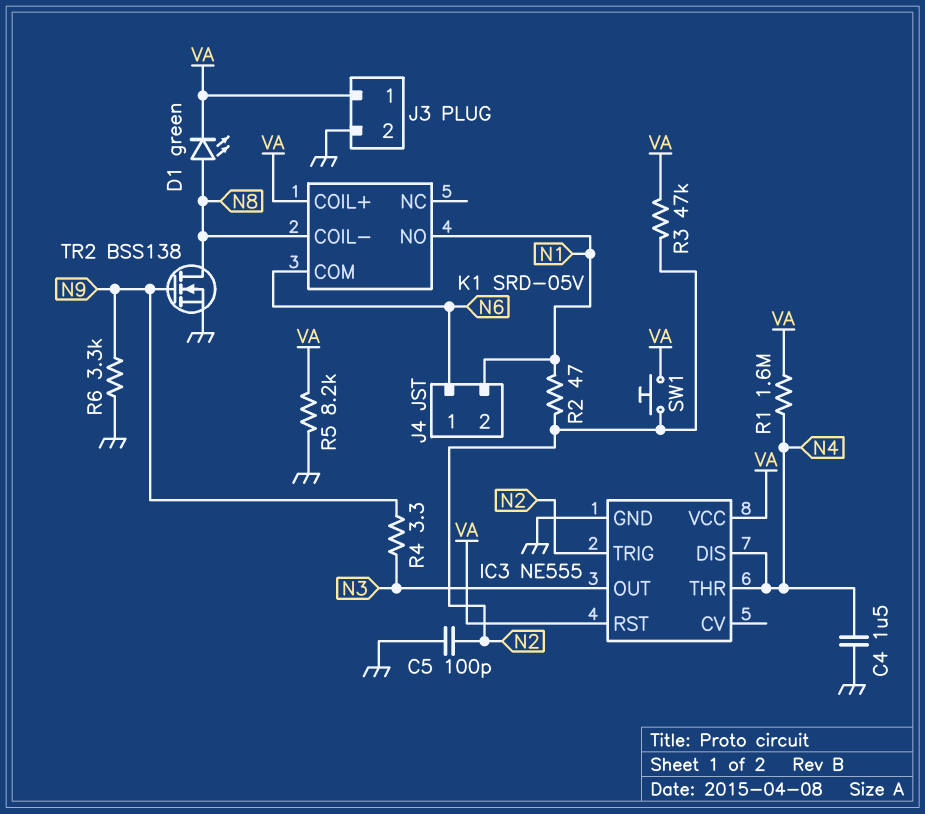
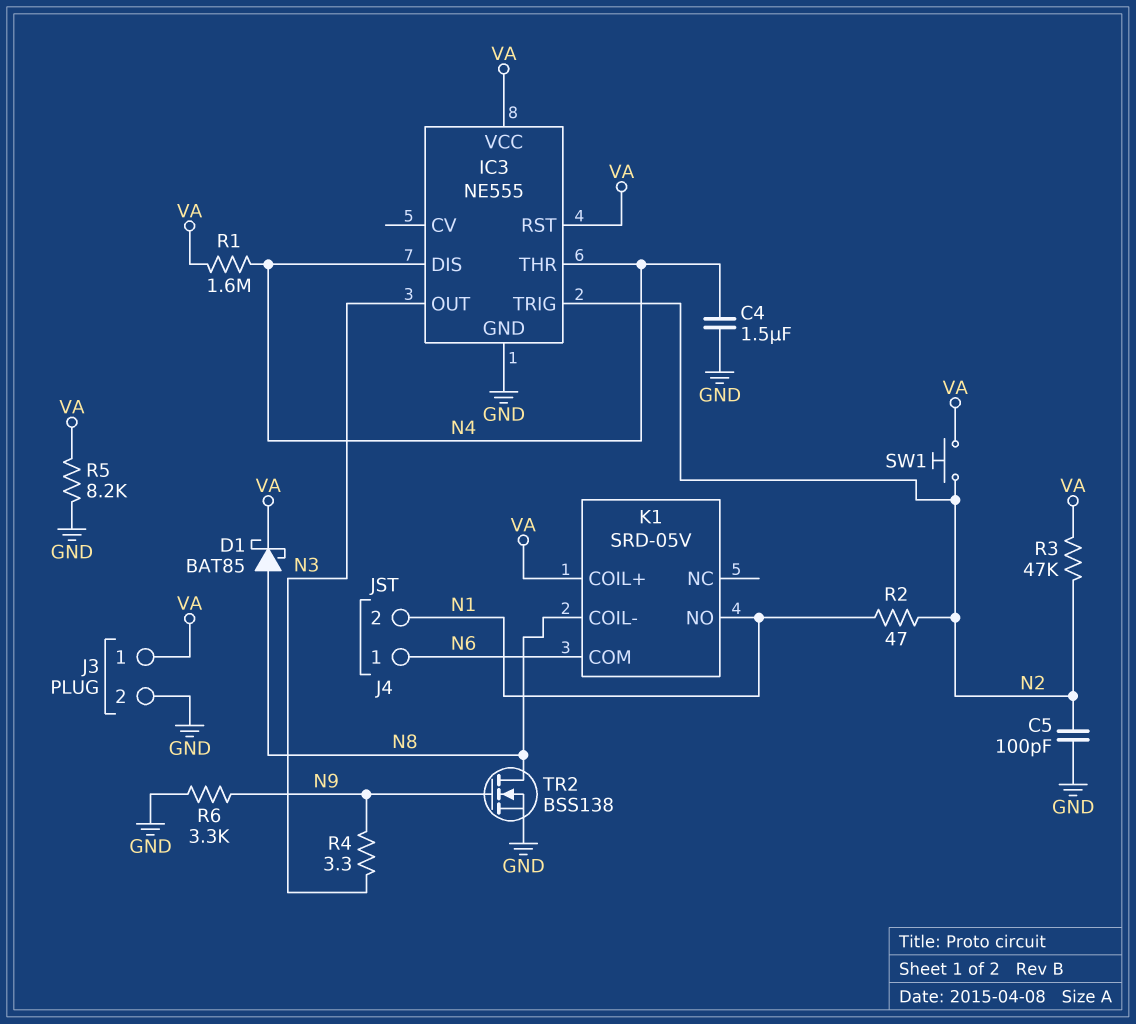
D1: LED green (A N8, K VA) -> schottky BAT85 (A N8, K VA)

